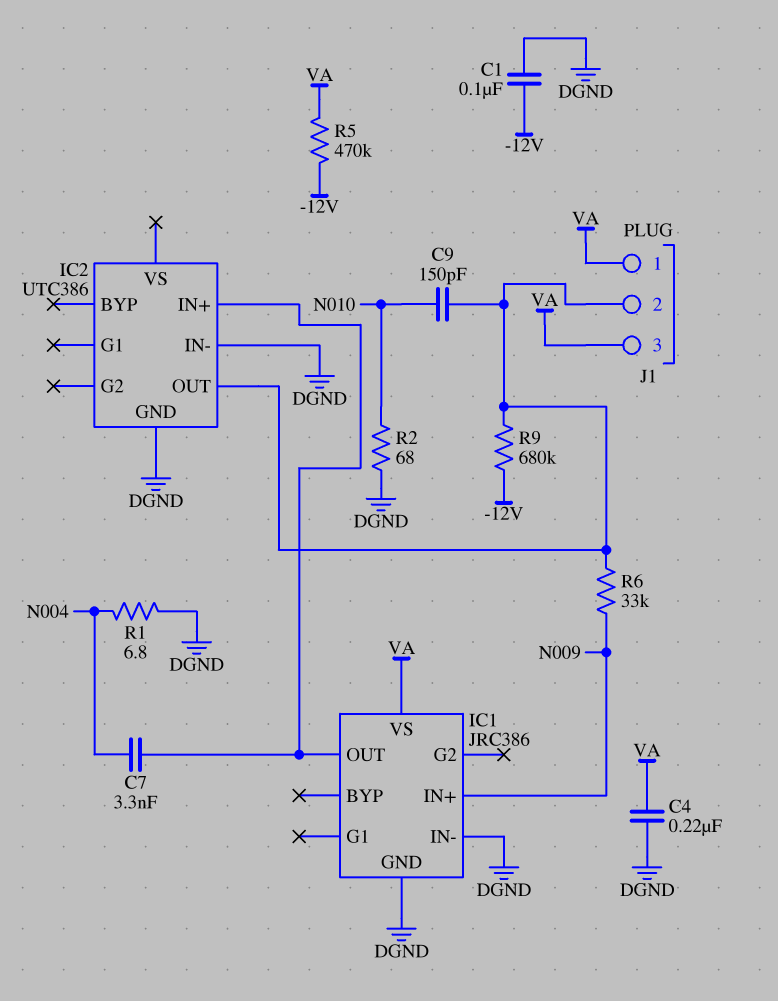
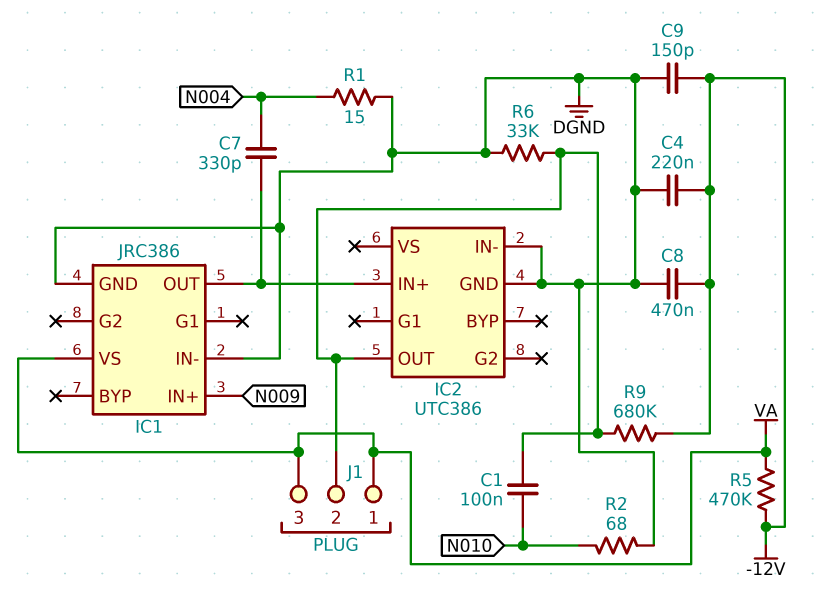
C1: 100nF (-12V, DGND) -> 100nF (IC2/OUT, N010)
C4: 220nF (DGND, VA) -> 220nF (-12V, DGND)
C7: 3.3nF (IC1/OUT, N004) -> 330pF (IC1/OUT, N004)
C8: none -> 470nF (-12V, DGND)
C9: 150pF (IC2/OUT, N010) -> 150pF (-12V, DGND)
R1: 6.8 (DGND, N004) -> 15 (DGND, N004)
R6: 33k (IC2/OUT, N009) -> 33k (DGND, IC2/OUT)

